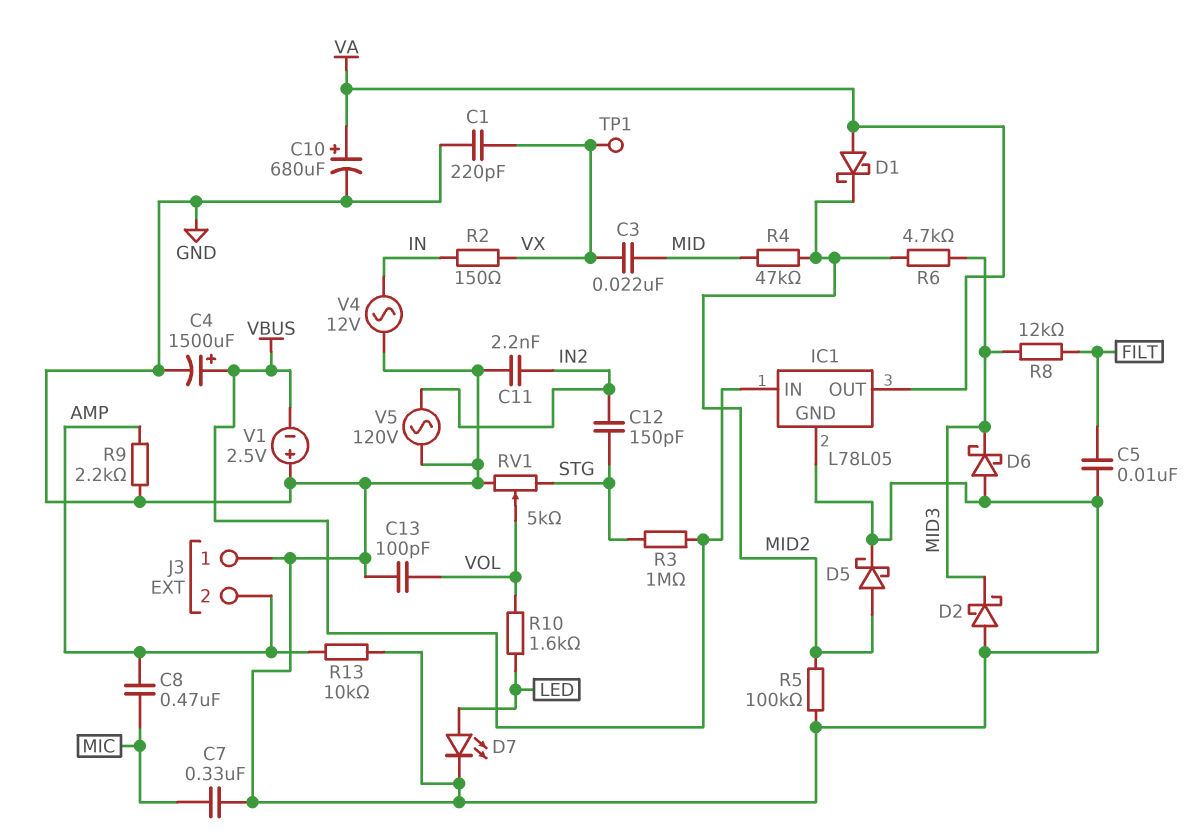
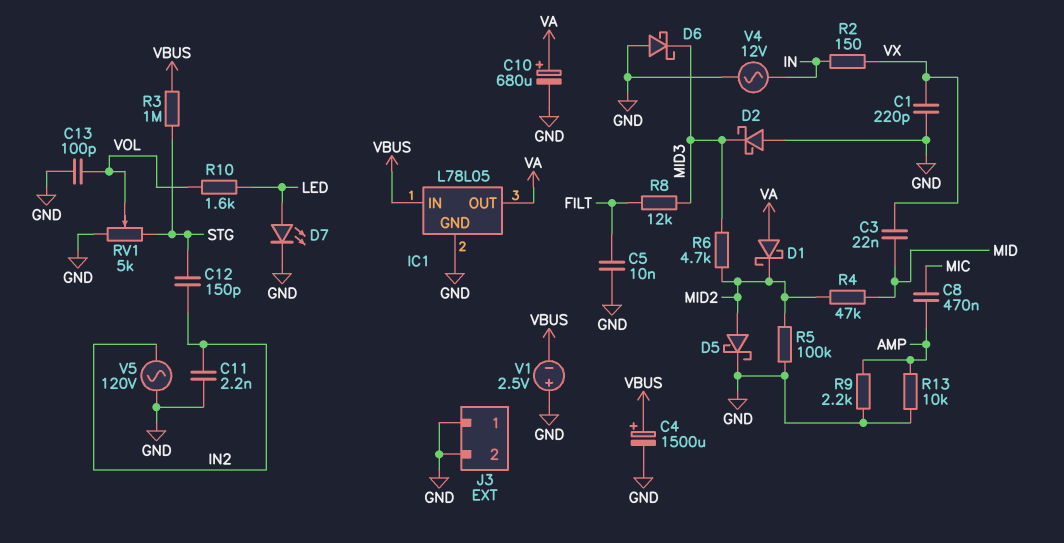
C7: 330nF (GND, MIC) -> none
J3 pin 2: AMP -> GND
TP1: test point (VX) -> none

